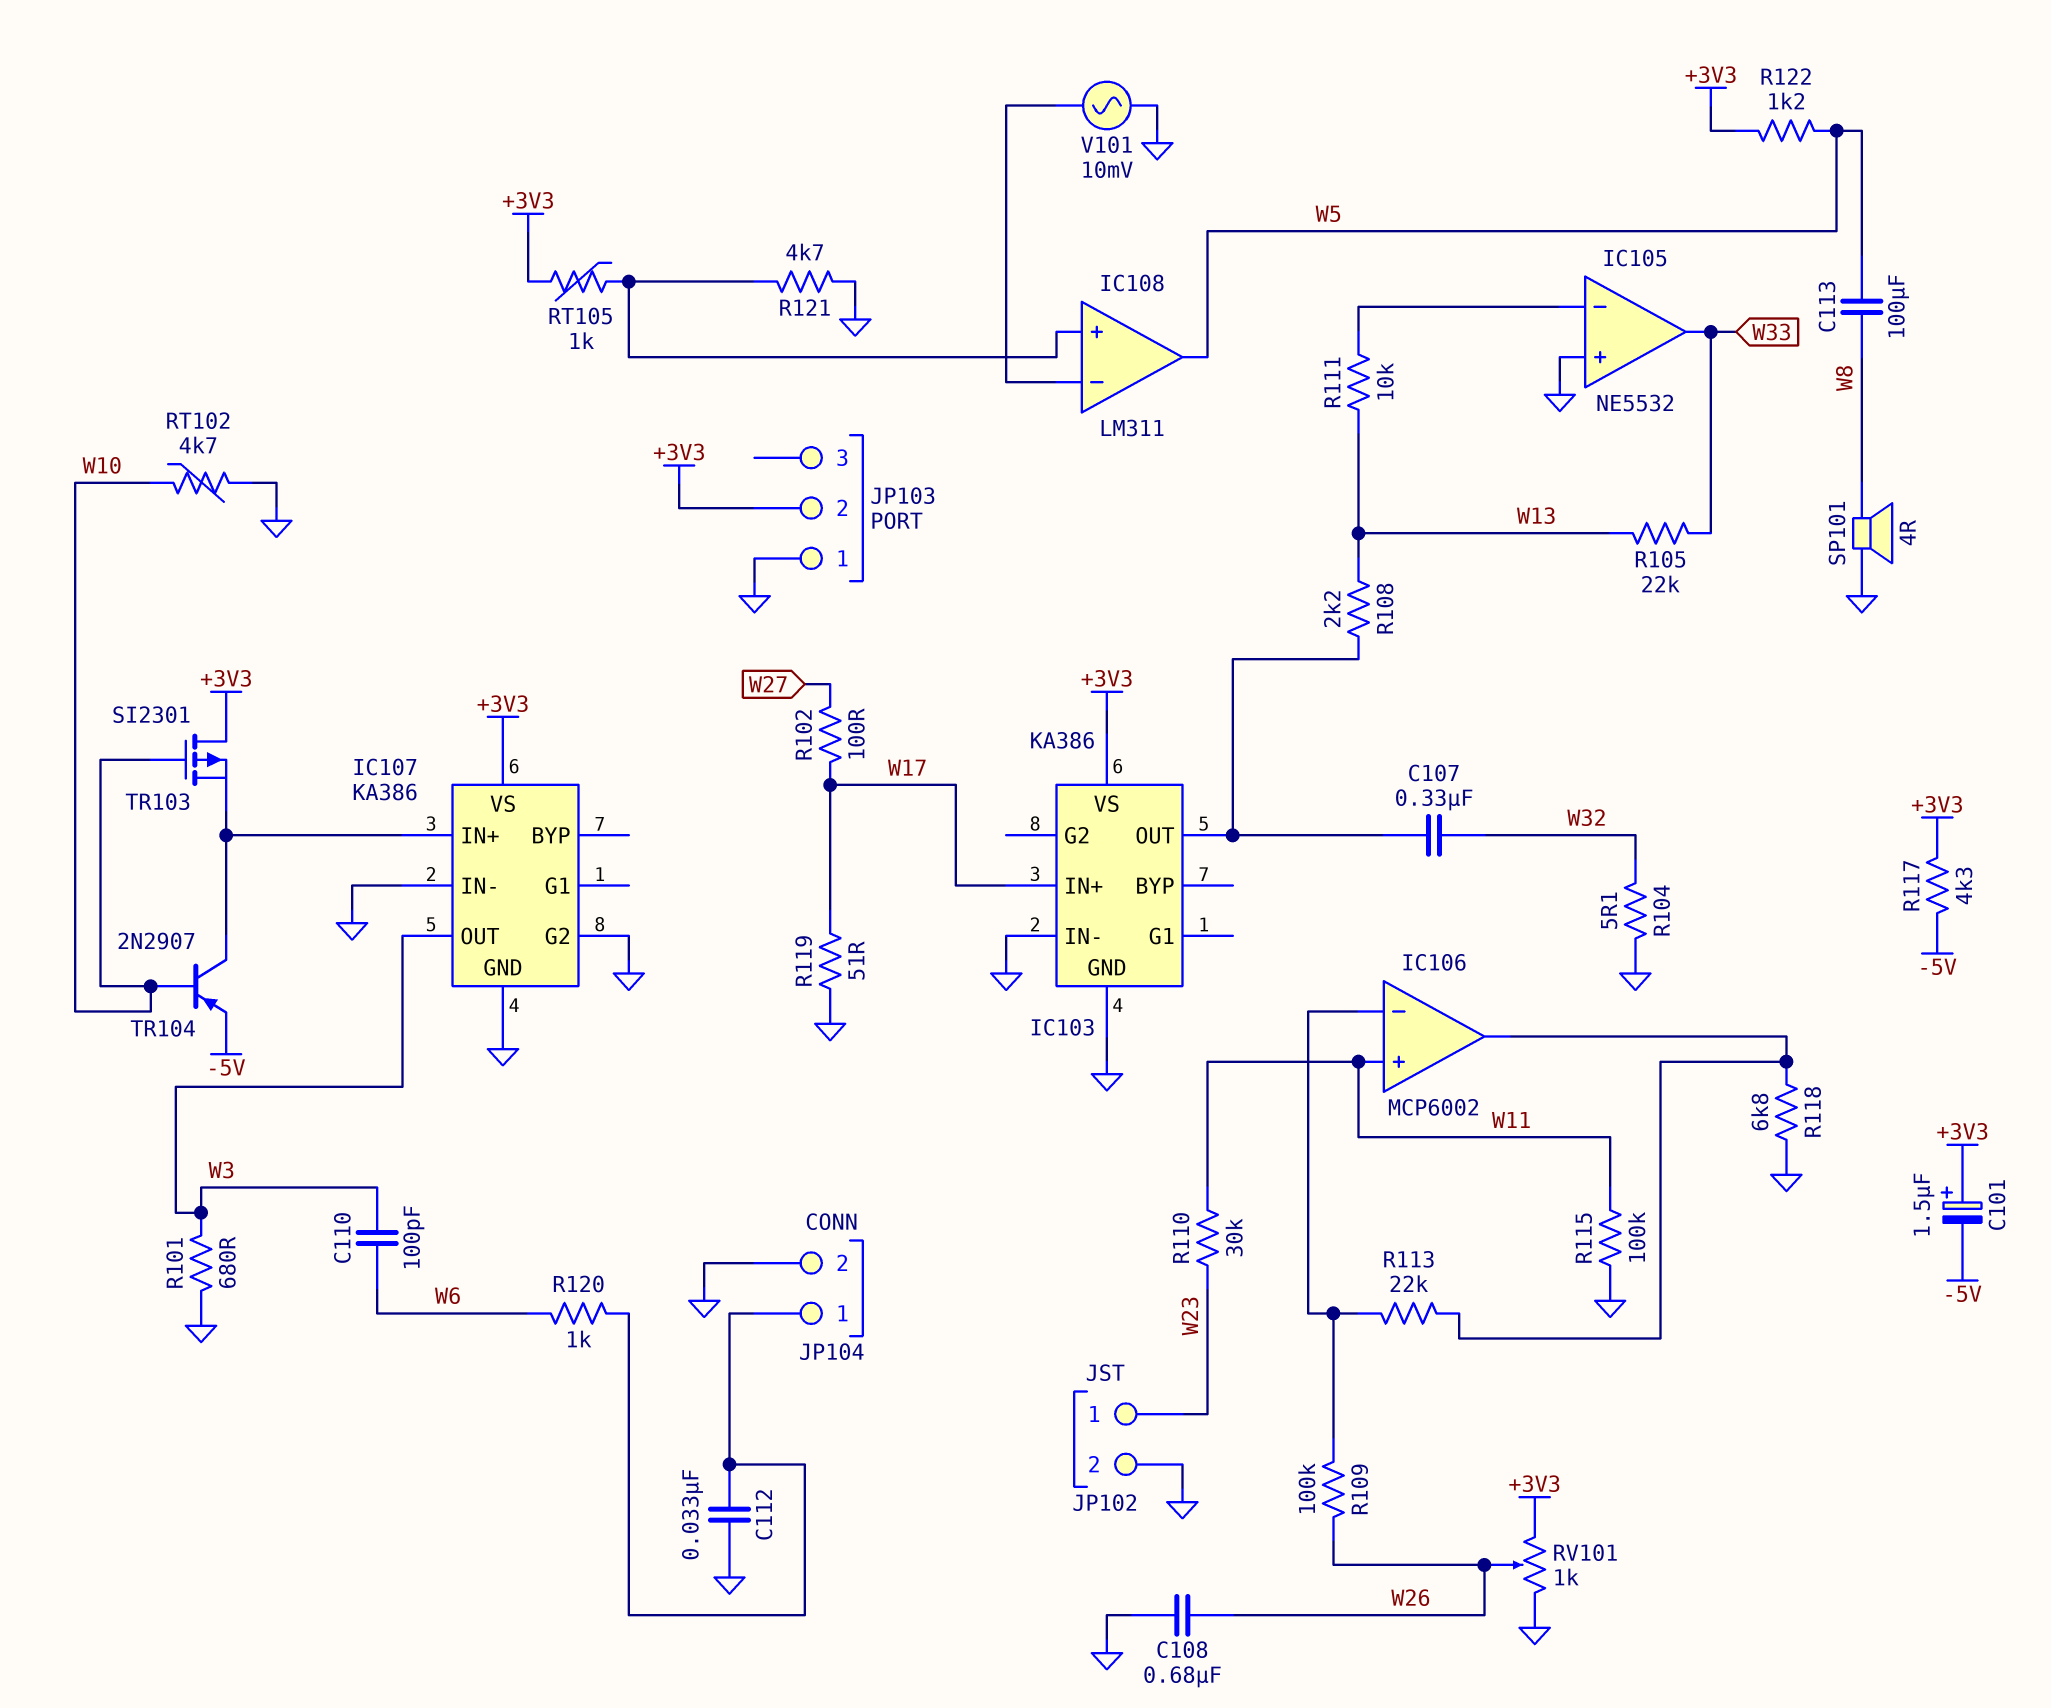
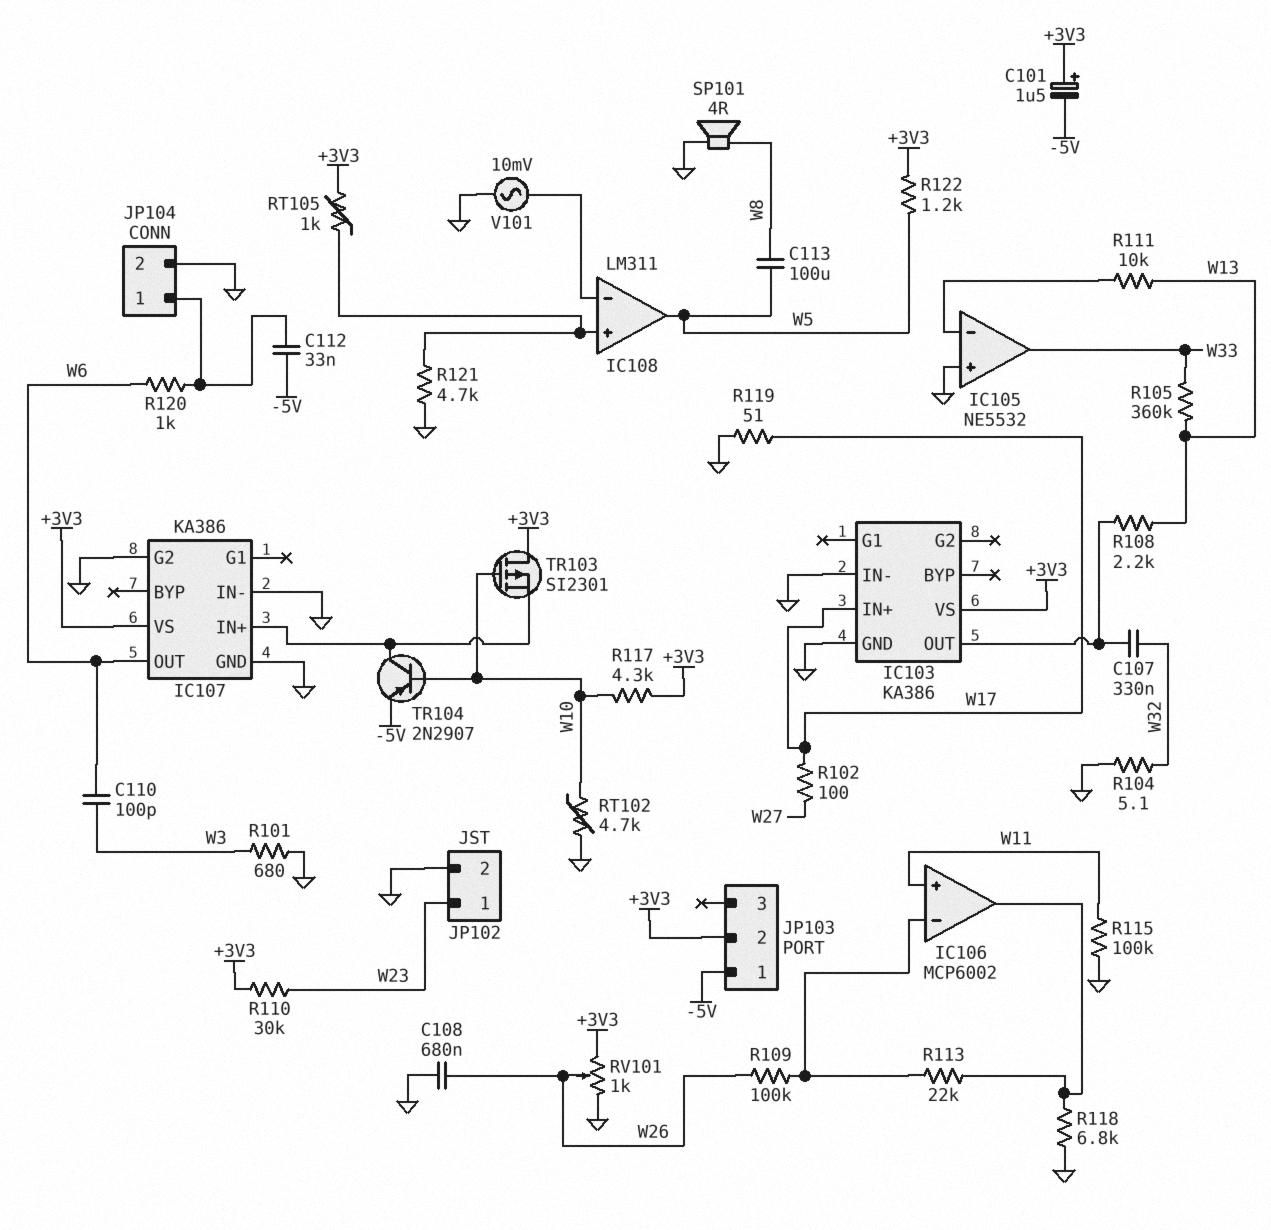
C112: 33nF (GND, JP104/1) -> 33nF (-5V, JP104/1)
IC107 pin OUT: W3 -> W6
JP103 pin 1: GND -> -5V
R105: 22k (W13, W33) -> 360k (W13, W33)
R110: 30k (W11, W23) -> 30k (+3V3, W23)
R117: 4.3k (+3V3, -5V) -> 4.3k (+3V3, W10)

